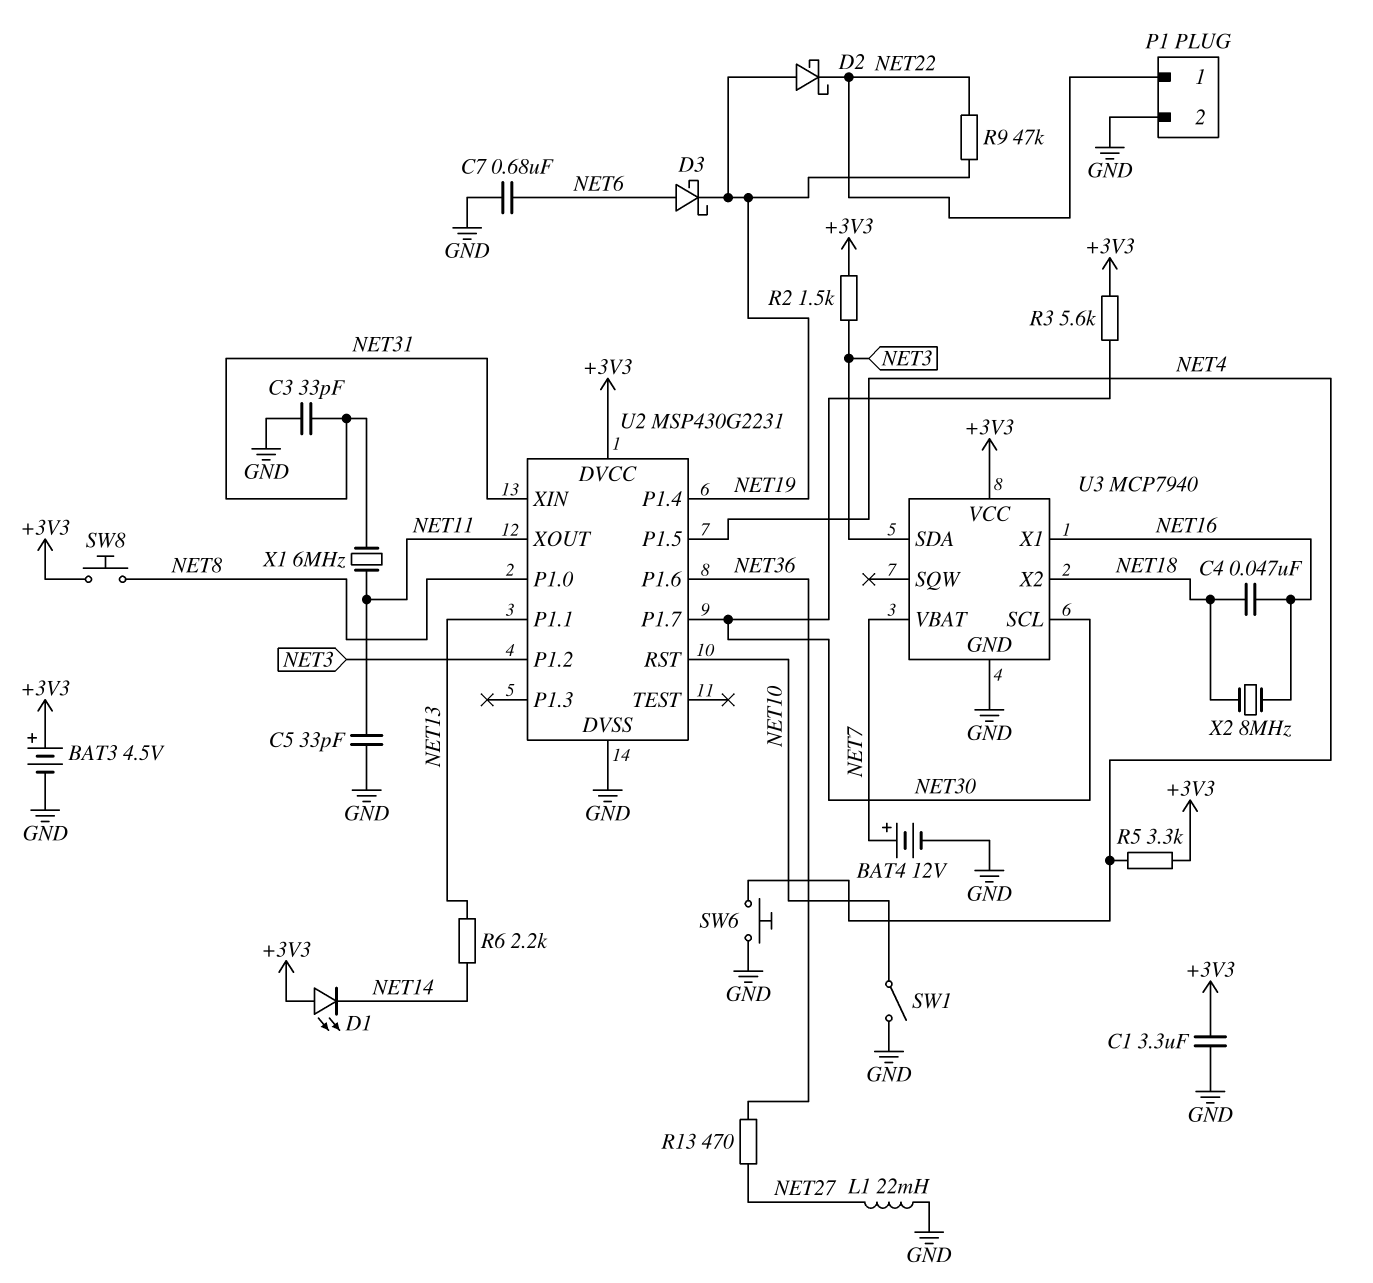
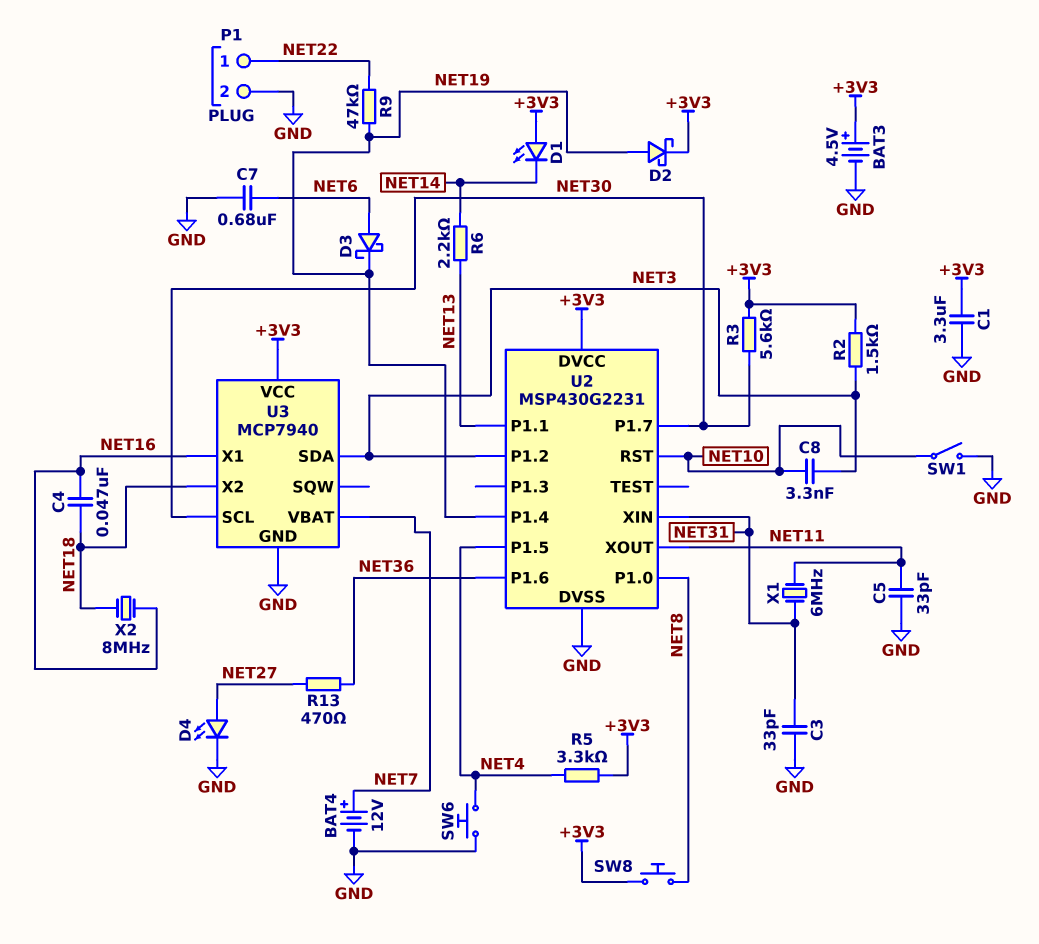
C8: none -> 3.3nF (NET3, NET10)
D2: schottky (A NET19, K NET22) -> schottky (A NET19, K +3V3)
D4: none -> LED (A NET27, K GND)
L1: 22mH (GND, NET27) -> none

